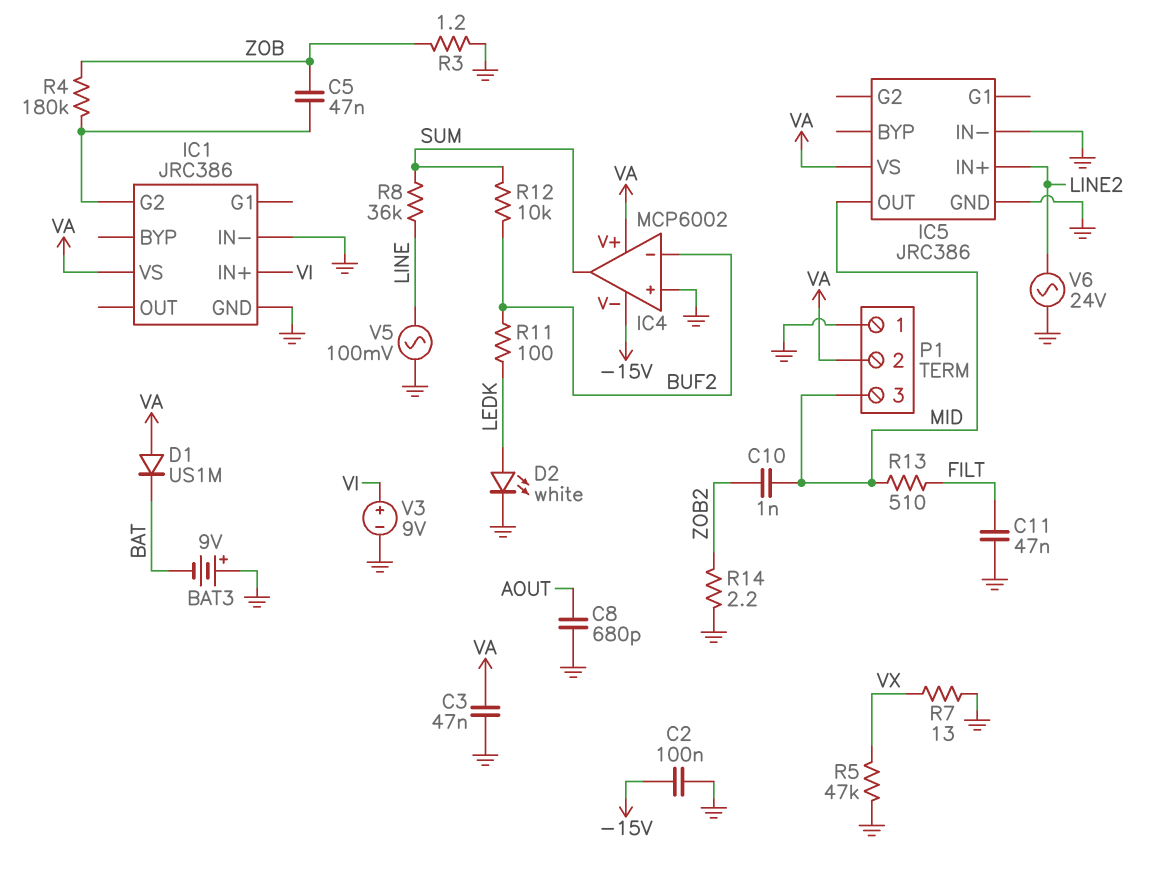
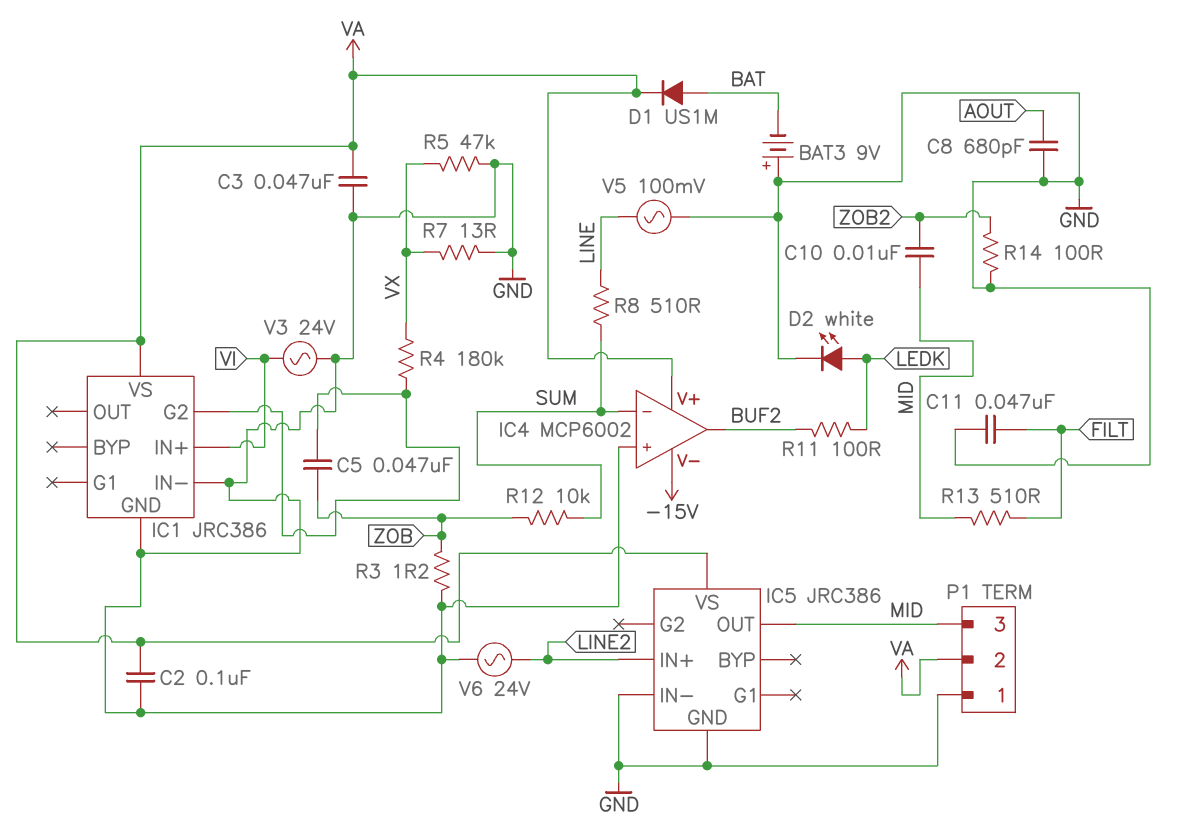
C2: 100nF (-15V, GND) -> 100nF (GND, VA)
C10: 1nF (MID, ZOB2) -> 10nF (MID, ZOB2)
D1: diode US1M (A VA, K BAT) -> diode US1M (A BAT, K VA)
IC4 pin in-: BUF2 -> SUM
IC4 pin out: SUM -> BUF2
R4: 180k (IC1/G2, ZOB) -> 180k (IC1/G2, VX)
R8: 36k (LINE, SUM) -> 510 (LINE, SUM)
R12: 10k (BUF2, SUM) -> 10k (SUM, ZOB)
R14: 2.2 (GND, ZOB2) -> 100 (GND, ZOB2)
V3: 9V (plus VI, minus GND) -> AC 24V (GND, VI)

